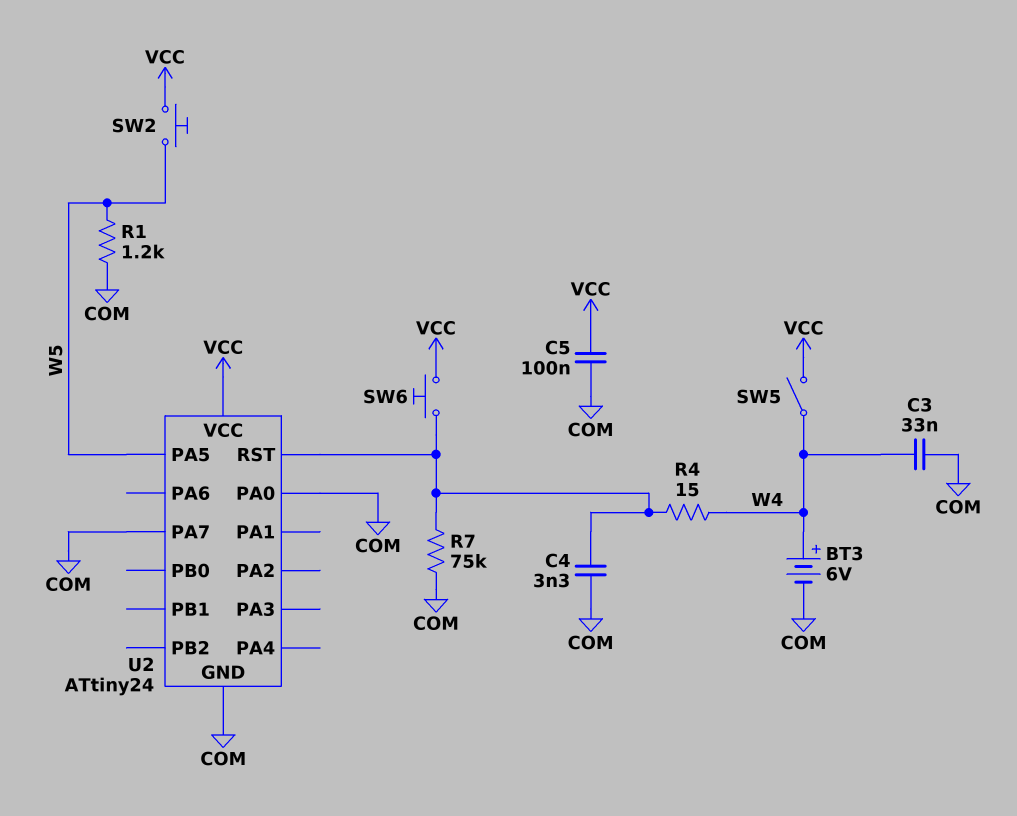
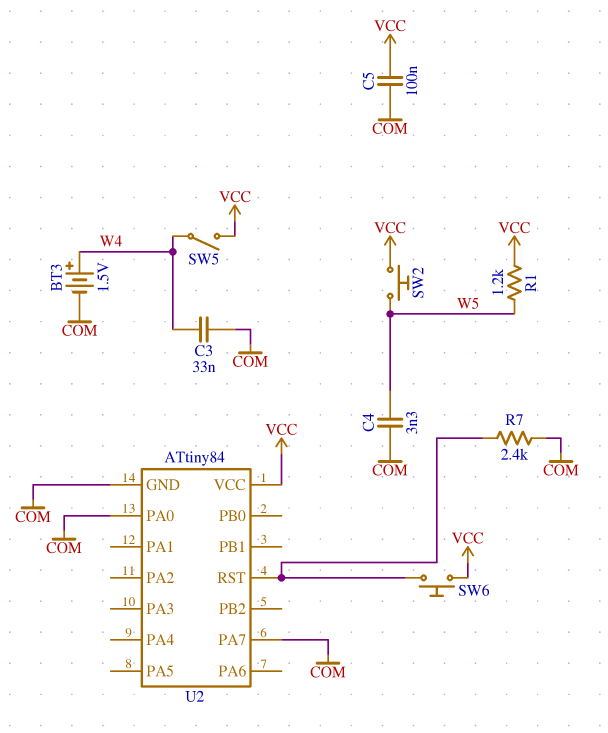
BT3: 6V (plus W4, minus COM) -> 1.5V (plus W4, minus COM)
C4: 3.3nF (COM, U2/RST) -> 3.3nF (COM, W5)
R1: 1.2k (COM, W5) -> 1.2k (VCC, W5)
R4: 15 (U2/RST, W4) -> none
R7: 75k (COM, U2/RST) -> 2.4k (COM, U2/RST)
U2: ATtiny24 -> ATtiny84
U2 pin PA5: W5 -> none

